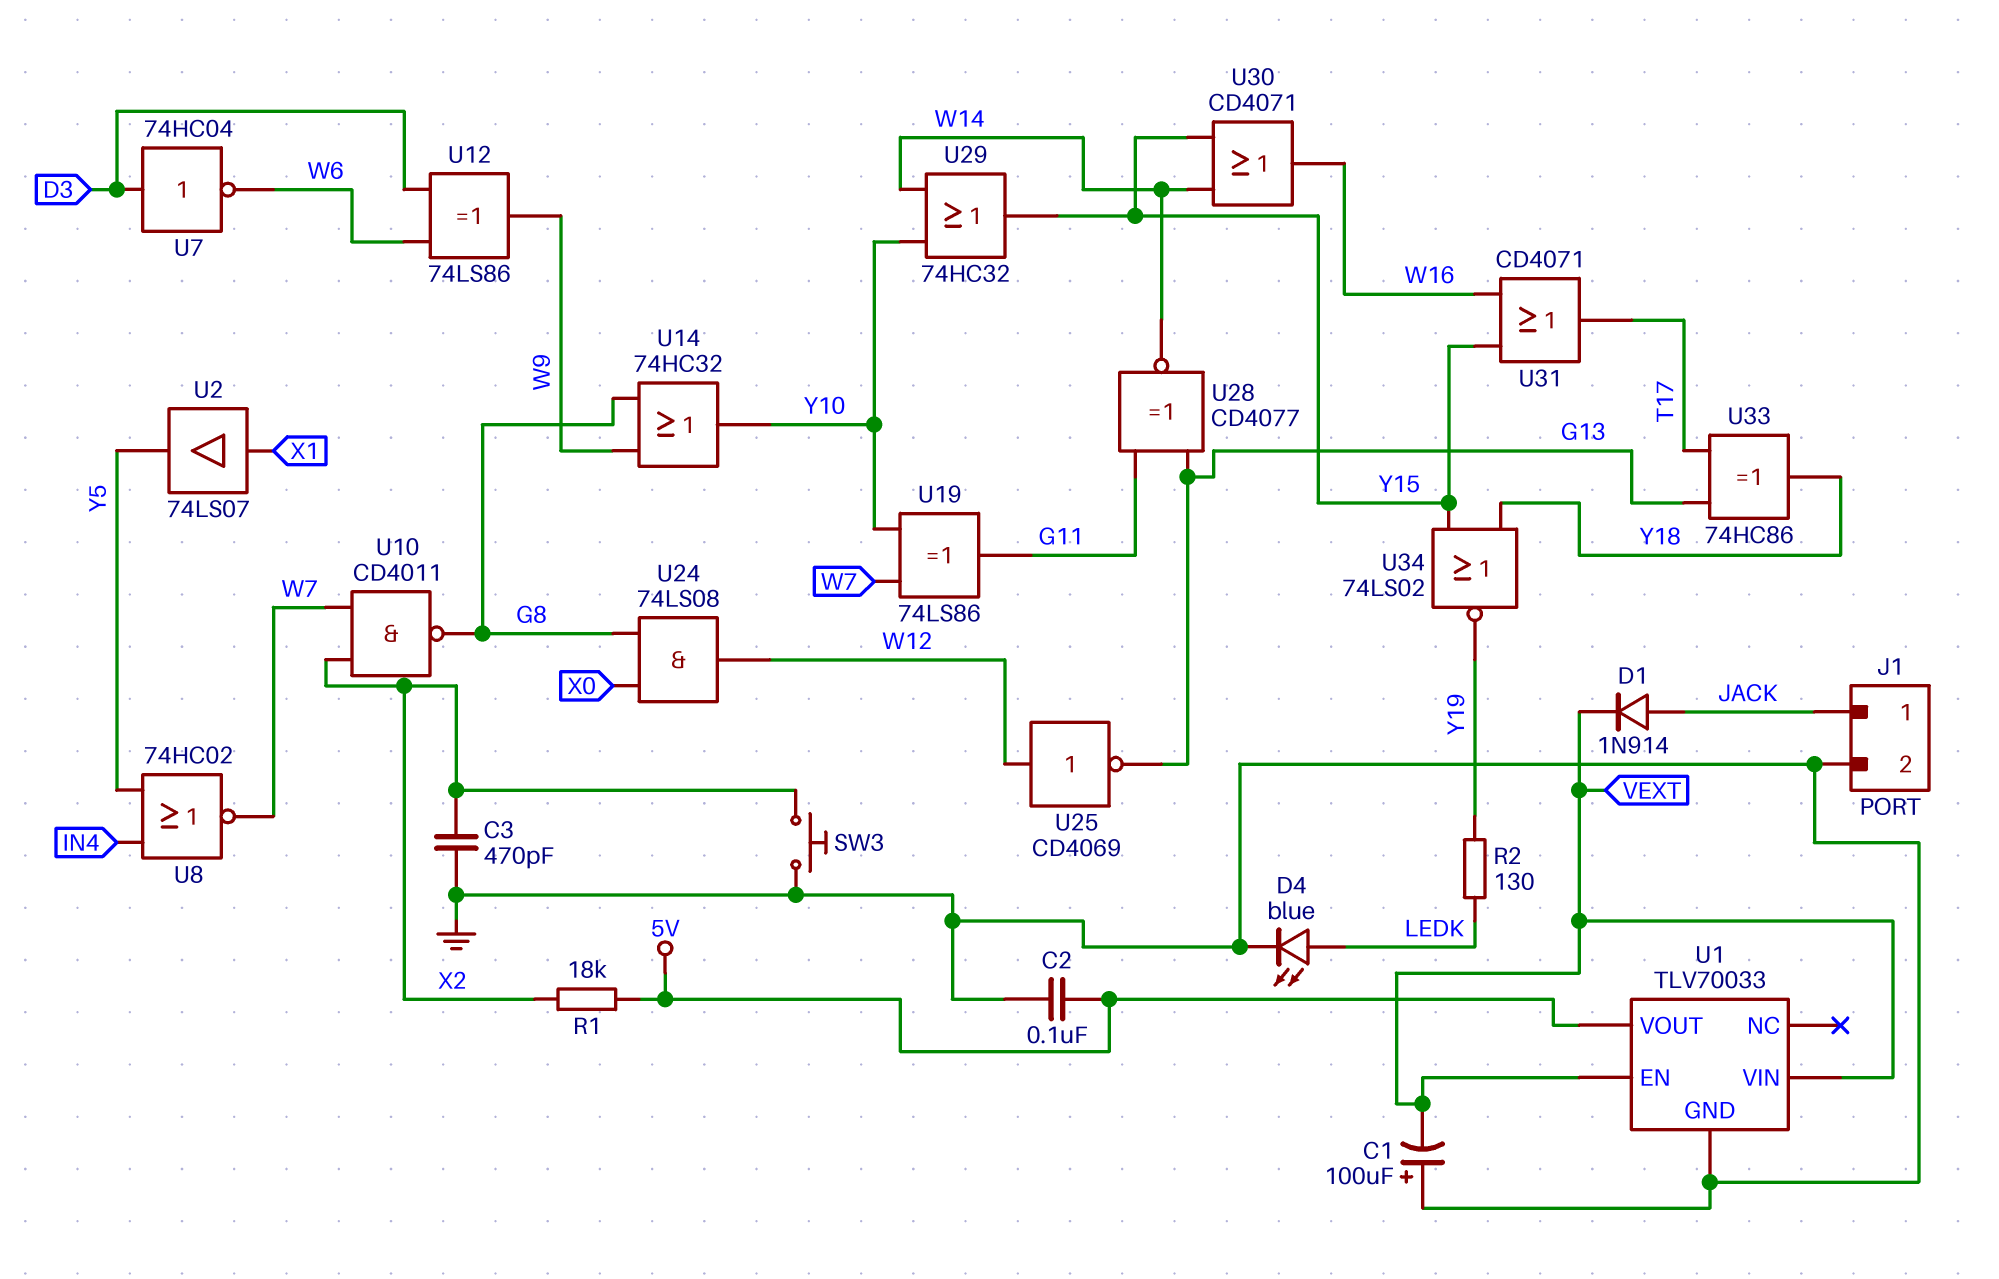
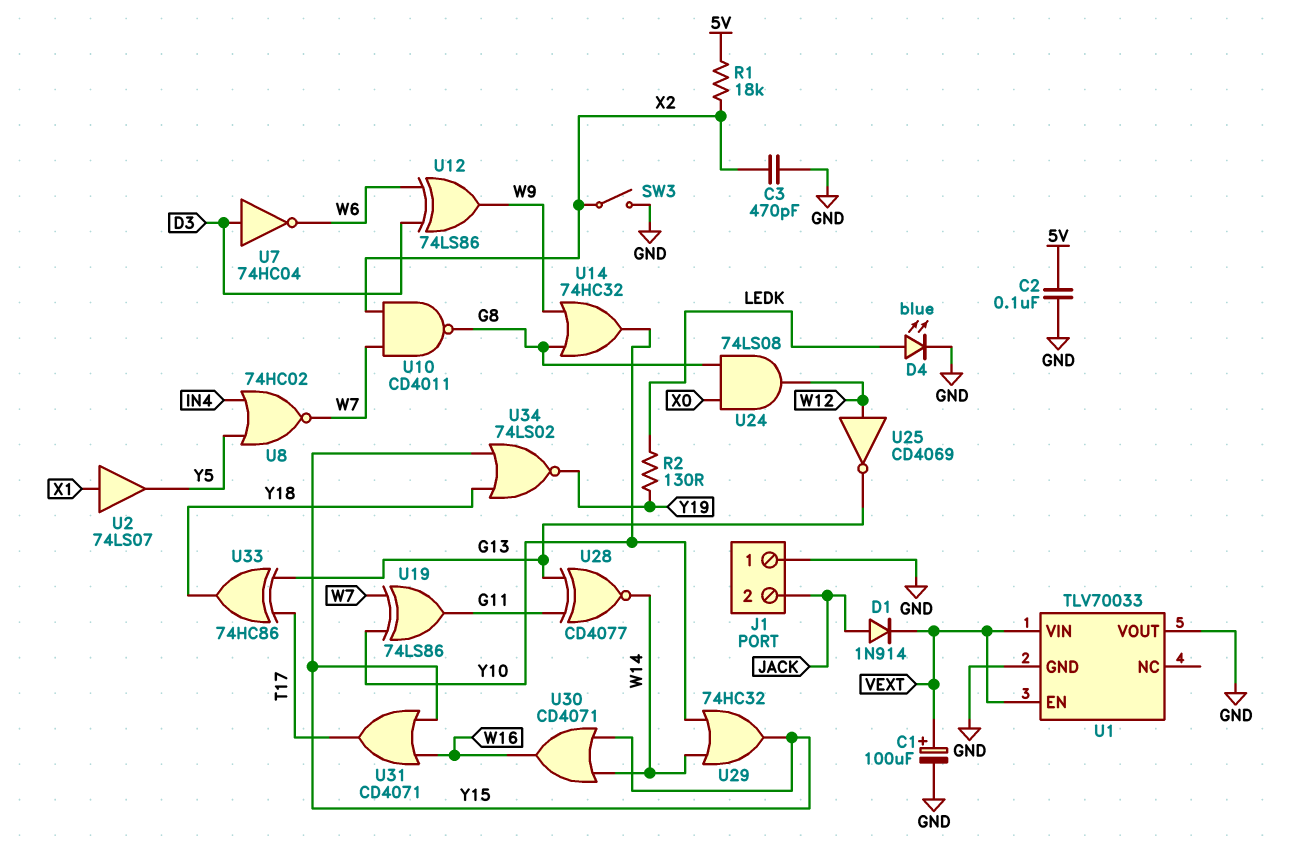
C1: 100uF (plus GND, minus VEXT) -> 100uF (plus VEXT, minus GND)
J1 pin 1: JACK -> GND
J1 pin 2: GND -> JACK
SW3: button (GND, X2) -> switch (GND, X2)
U1 pin VOUT: 5V -> GND

